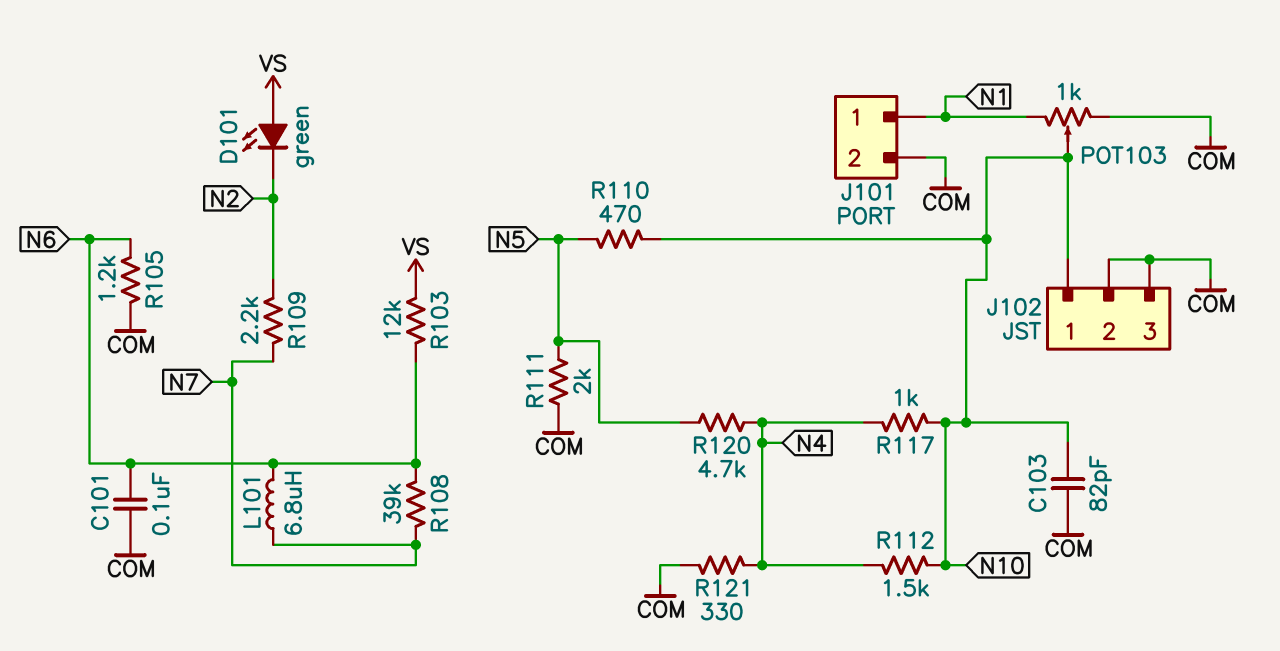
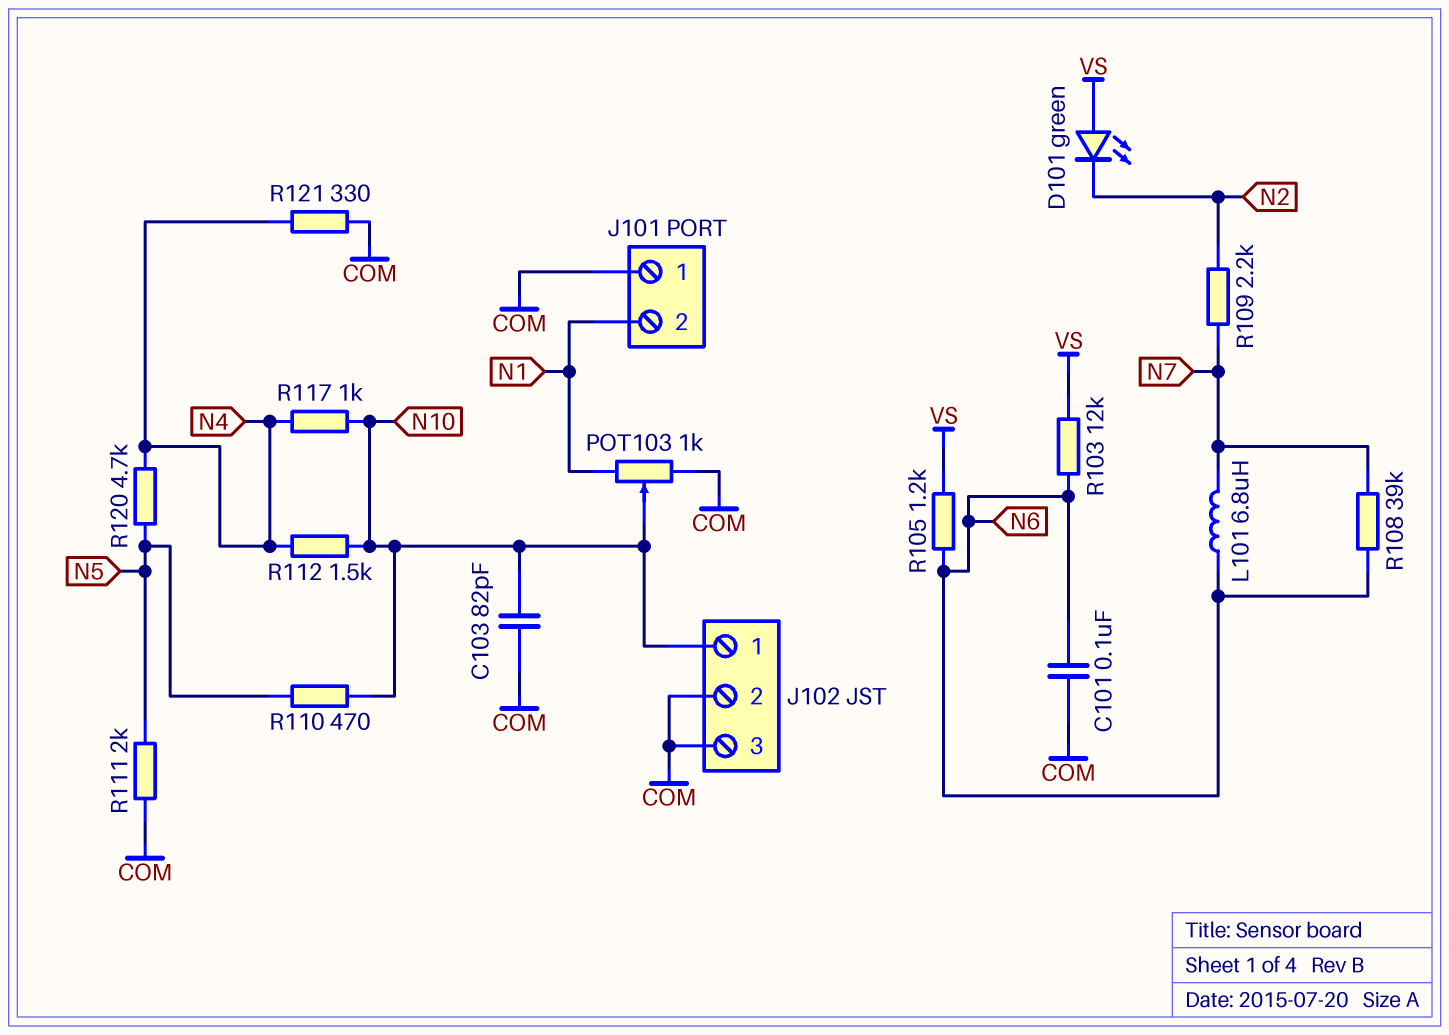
J101 pin 1: N1 -> COM
J101 pin 2: COM -> N1
R105: 1.2k (COM, N6) -> 1.2k (N6, VS)

